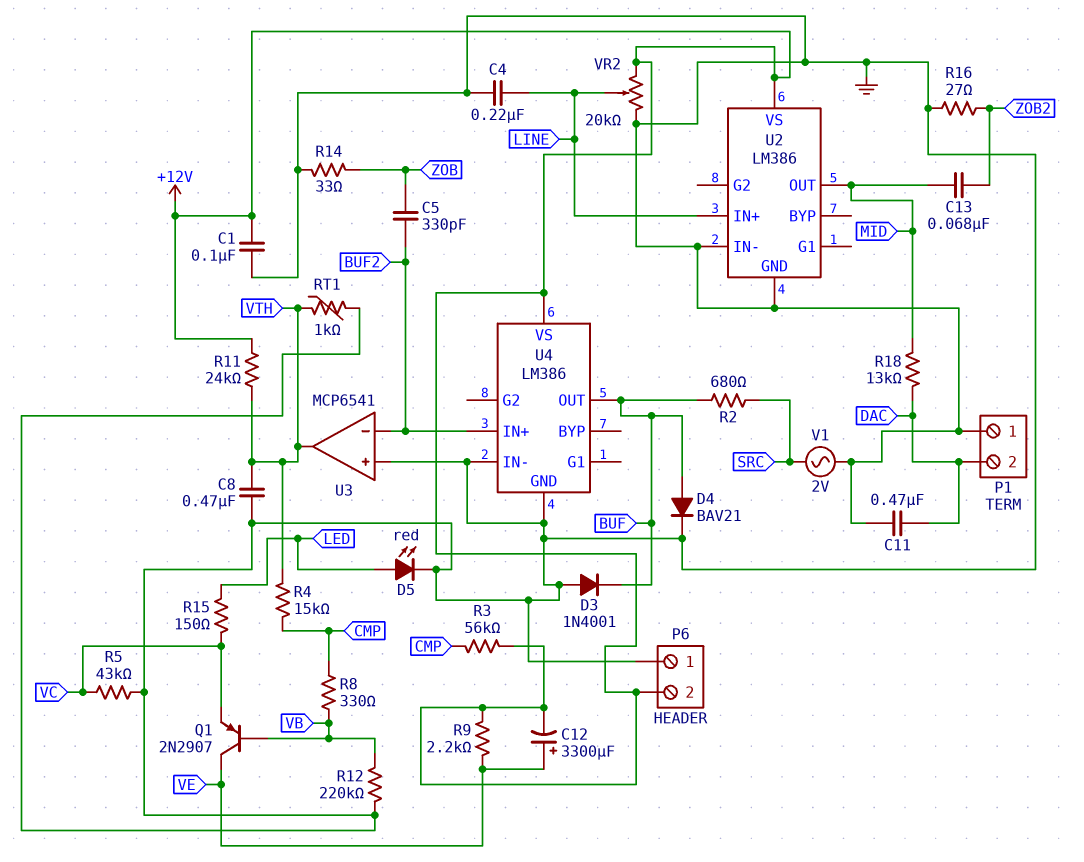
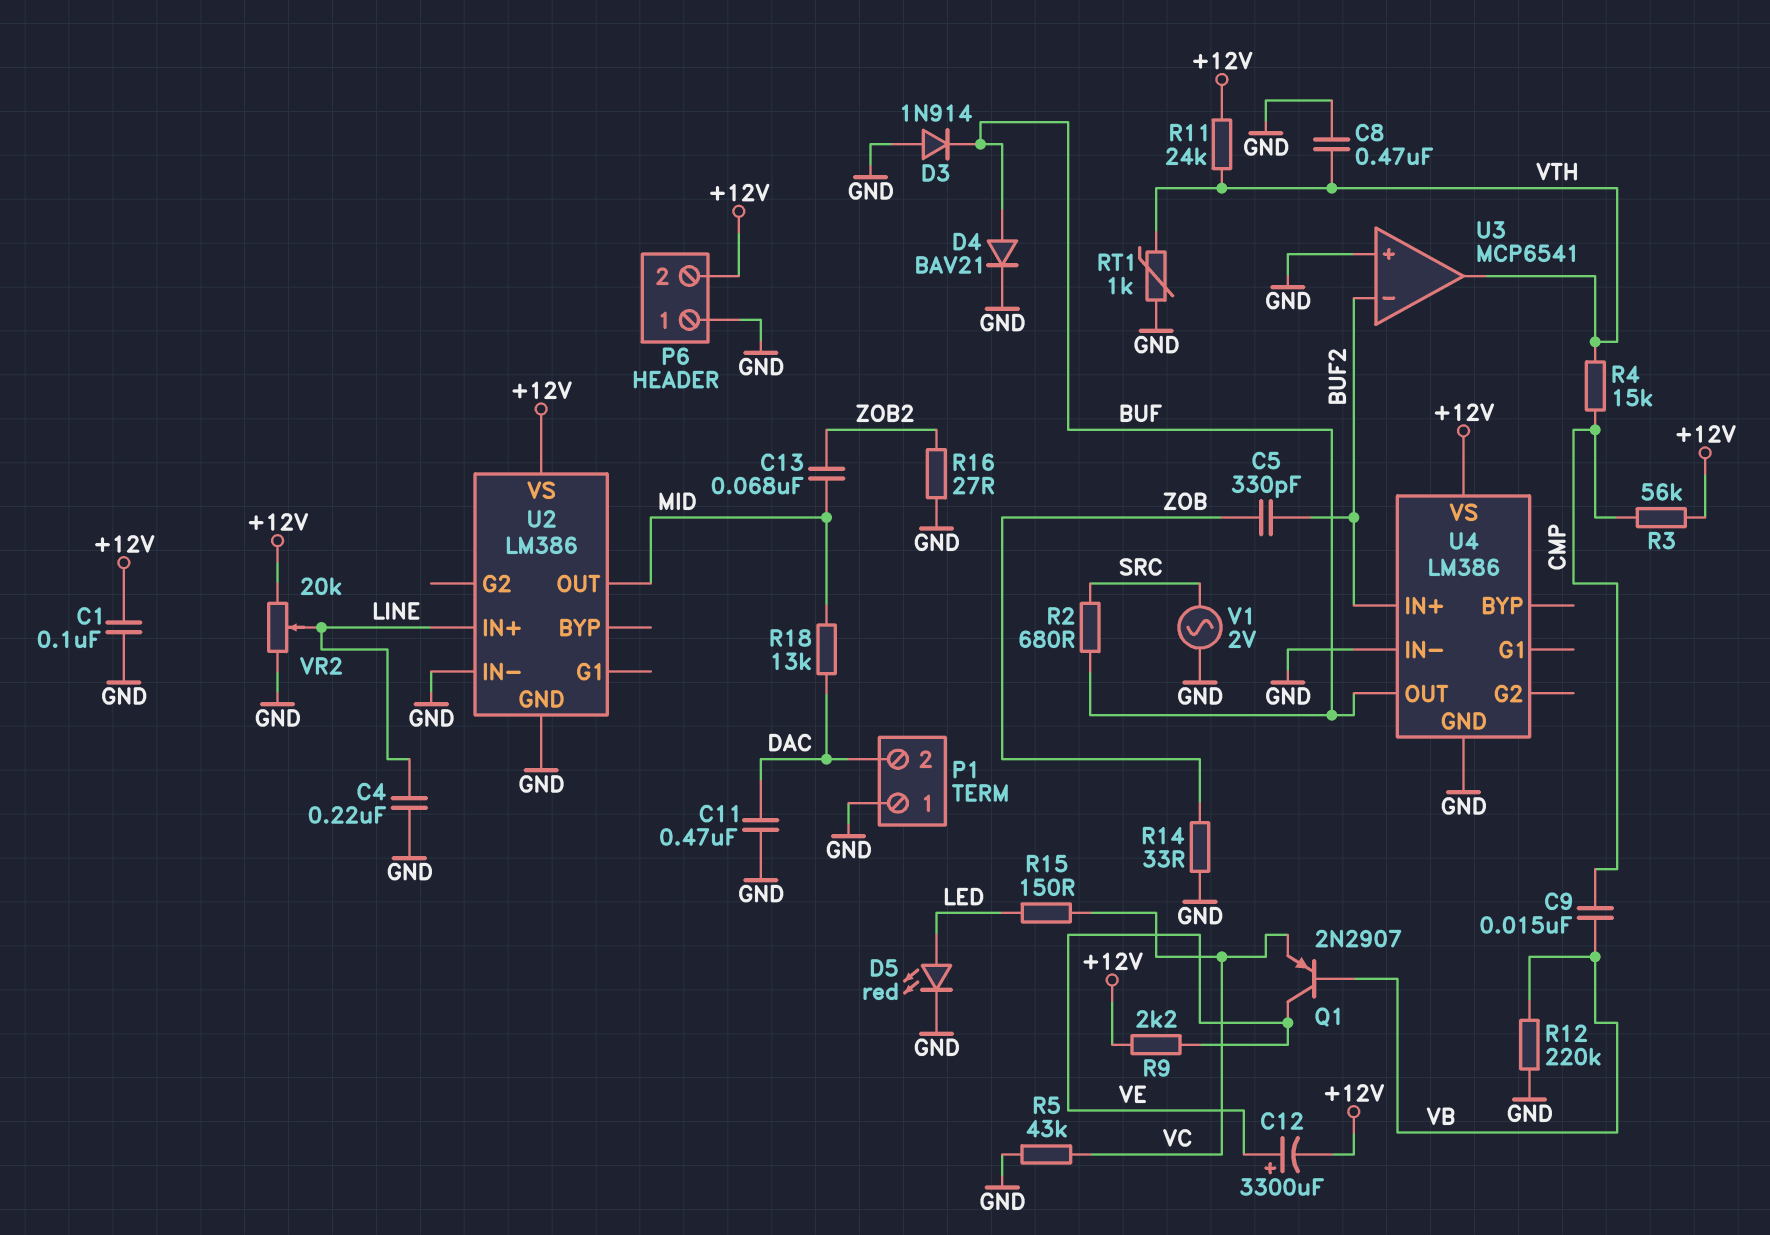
C9: none -> 15nF (CMP, VB)
D3: diode 1N4001 (A GND, K BUF) -> diode 1N914 (A GND, K BUF)
R8: 330 (CMP, VB) -> none

